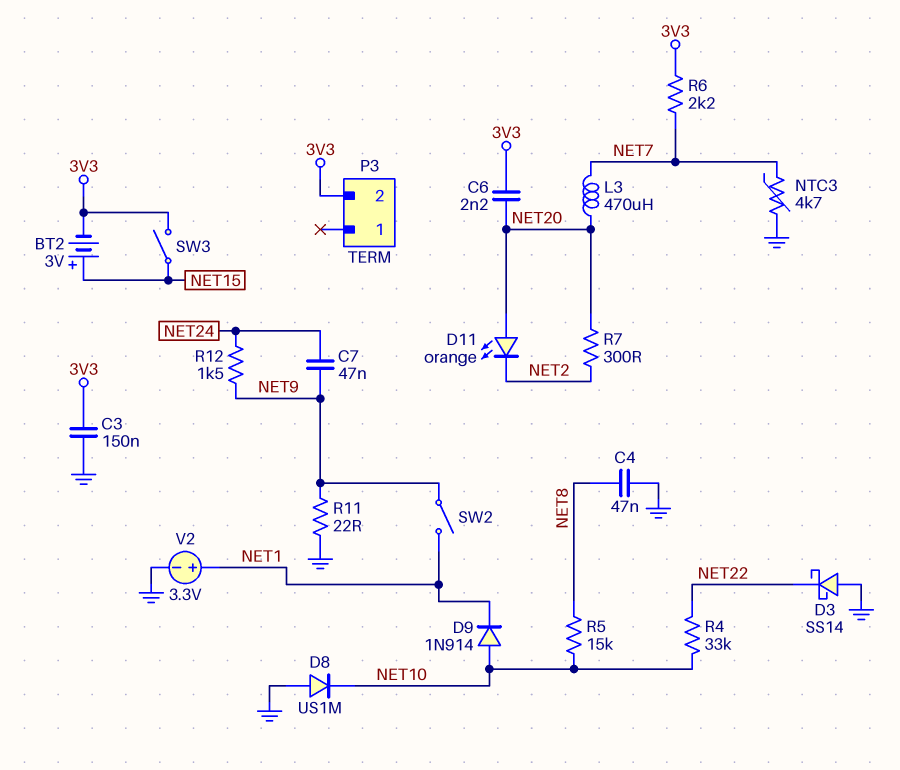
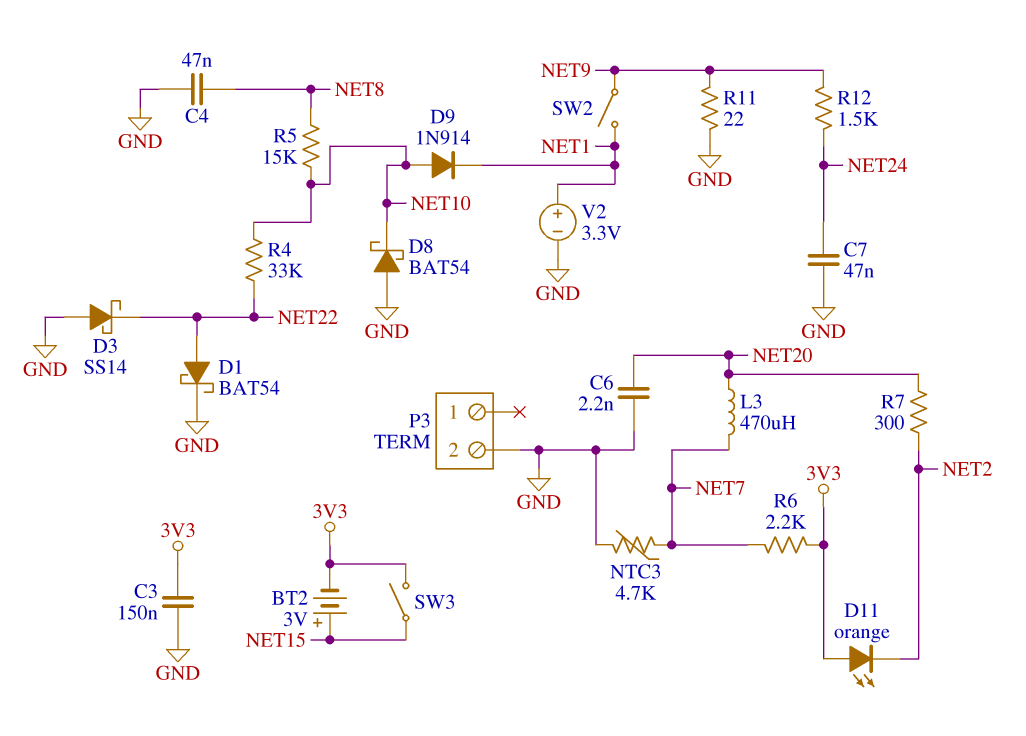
C6: 2.2nF (3V3, NET20) -> 2.2nF (GND, NET20)
C7: 47nF (NET9, NET24) -> 47nF (GND, NET24)
D1: none -> schottky BAT54 (A NET22, K GND)
D8: diode US1M (A GND, K NET10) -> schottky BAT54 (A GND, K NET10)
D11: LED orange (A NET20, K NET2) -> LED orange (A 3V3, K NET2)
P3 pin 2: 3V3 -> GND

